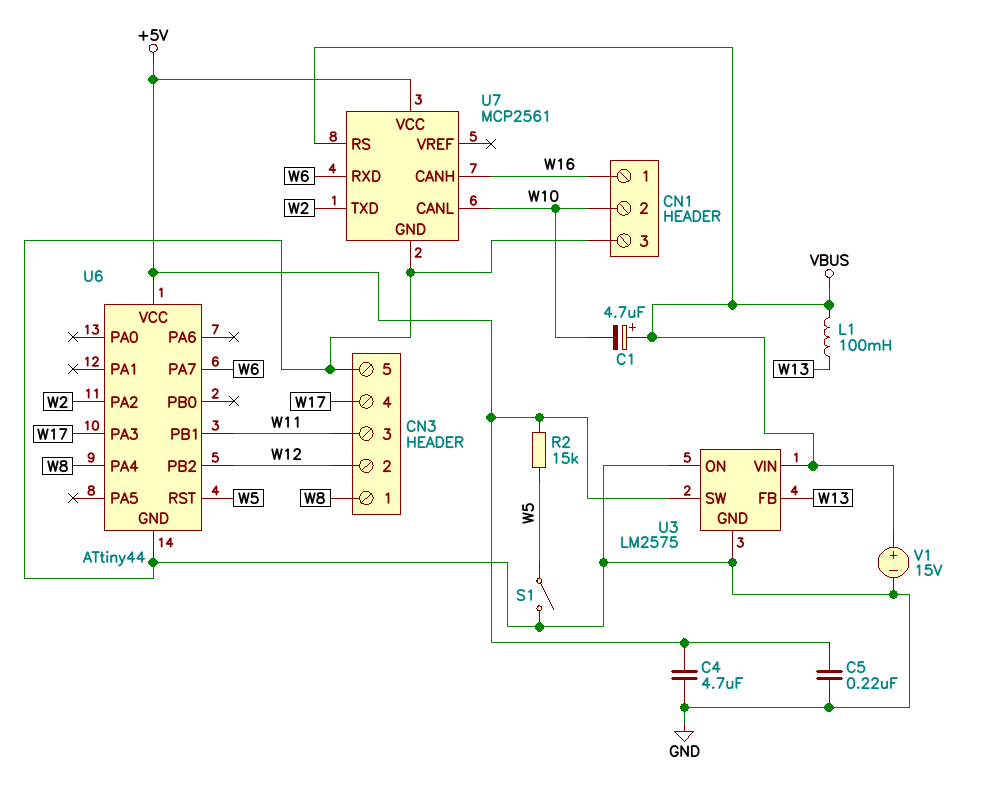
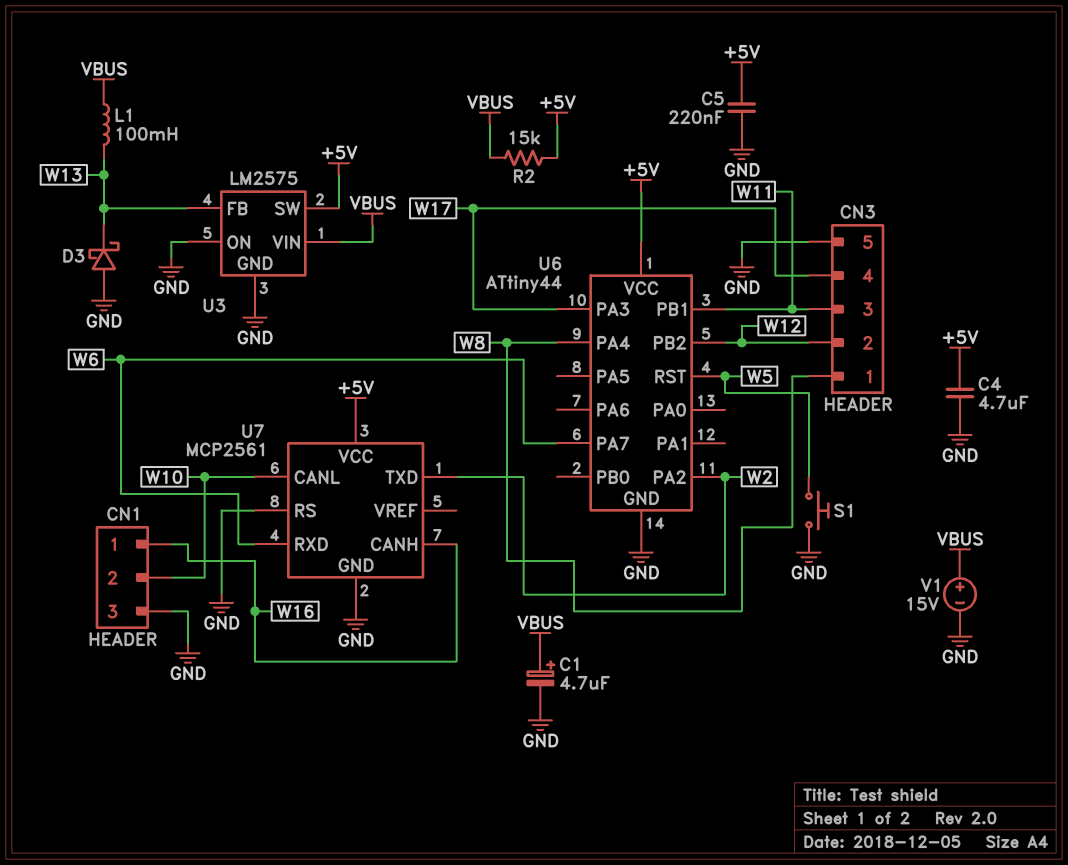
C1: 4.7uF (plus VBUS, minus W10) -> 4.7uF (plus VBUS, minus GND)
D3: none -> schottky (A GND, K W13)
R2: 15k (+5V, W5) -> 15k (+5V, VBUS)
S1: switch (GND, W5) -> button (GND, W5)
U7 pin RS: VBUS -> GND

